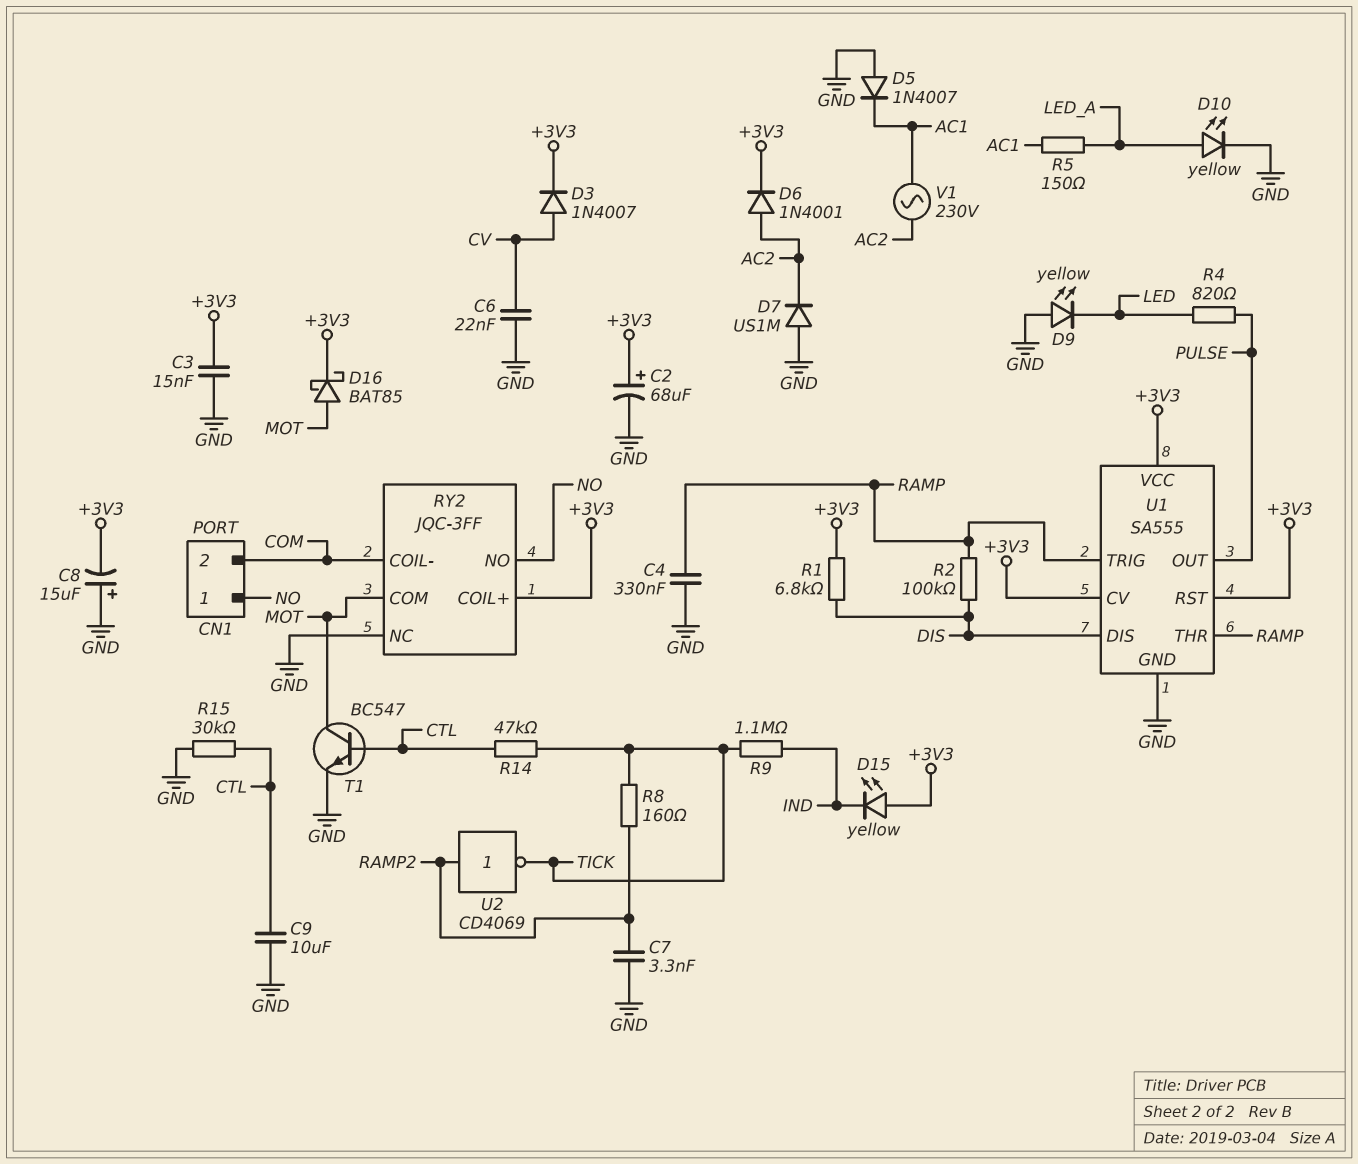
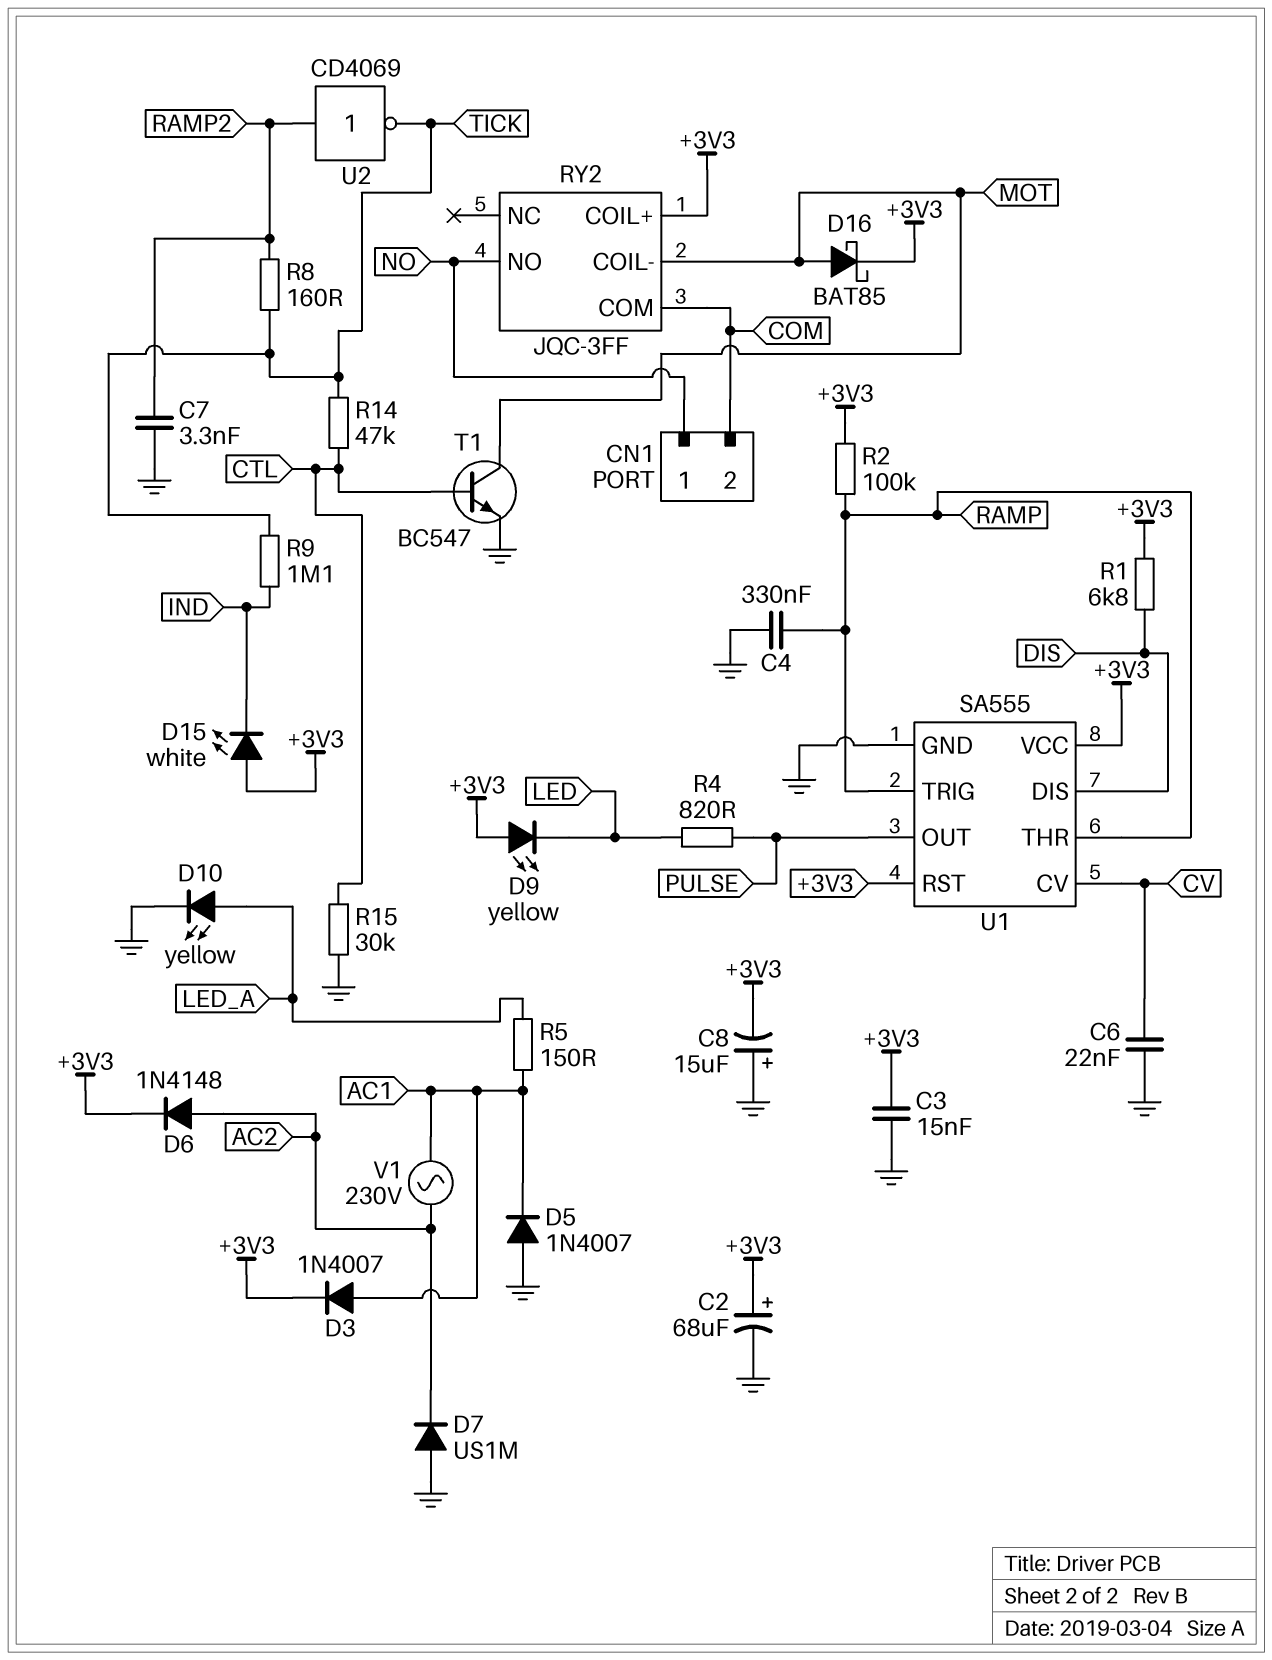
C9: 10uF (CTL, GND) -> none
D3: diode 1N4007 (A CV, K +3V3) -> diode 1N4007 (A AC1, K +3V3)
D6: diode 1N4001 (A AC2, K +3V3) -> diode 1N4148 (A AC2, K +3V3)
D9: LED yellow (A GND, K LED) -> LED yellow (A +3V3, K LED)
D15: LED yellow (A +3V3, K IND) -> LED white (A +3V3, K IND)
R2: 100k (DIS, RAMP) -> 100k (+3V3, RAMP)
RY2 pin COIL-: COM -> MOT
RY2 pin COM: MOT -> COM
RY2 pin NC: GND -> none
U1 pin CV: +3V3 -> CV

